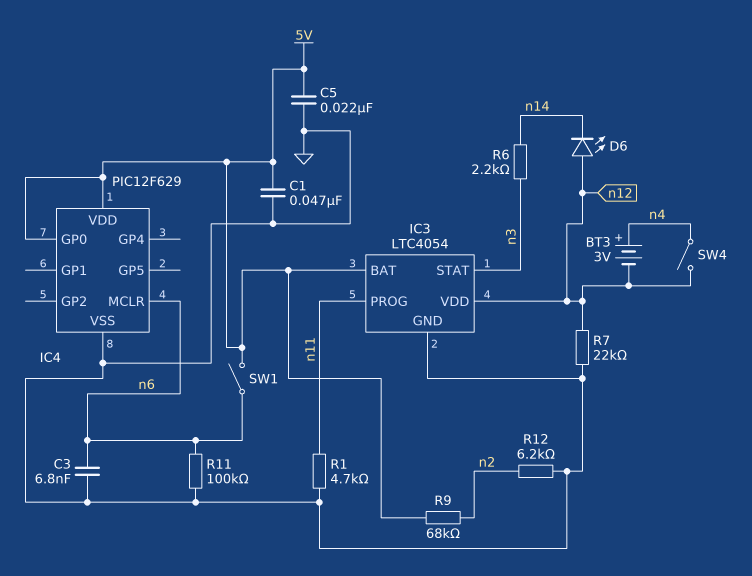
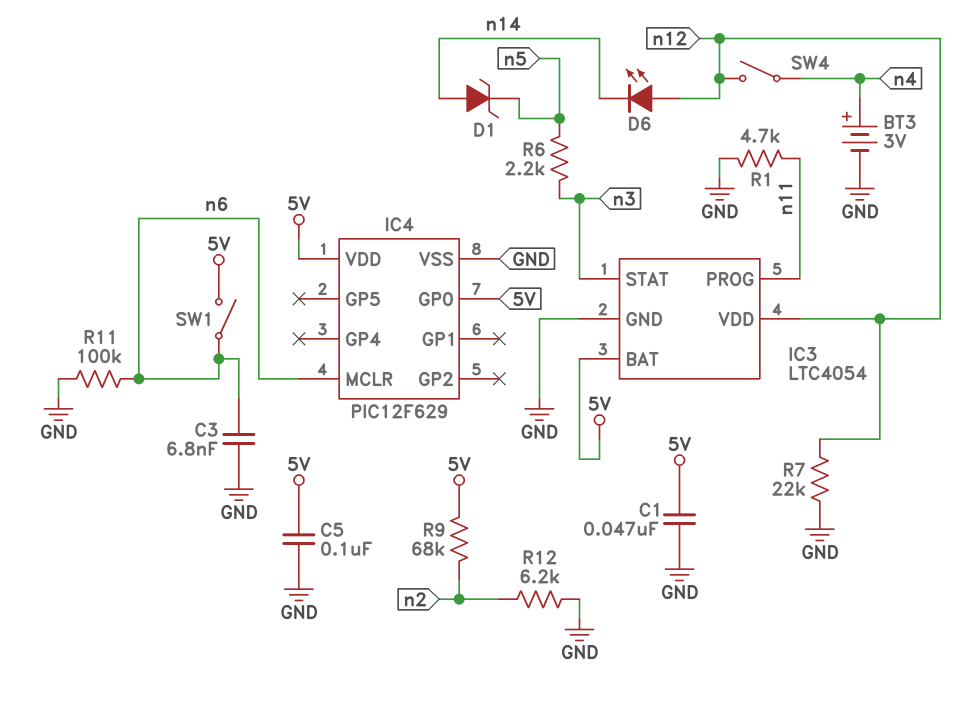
BT3: 3V (plus n4, minus n12) -> 3V (plus n4, minus GND)
C5: 22nF (5V, GND) -> 100nF (5V, GND)
D1: none -> zener (A n14, K n5)
R6: 2.2k (n3, n14) -> 2.2k (n3, n5)

